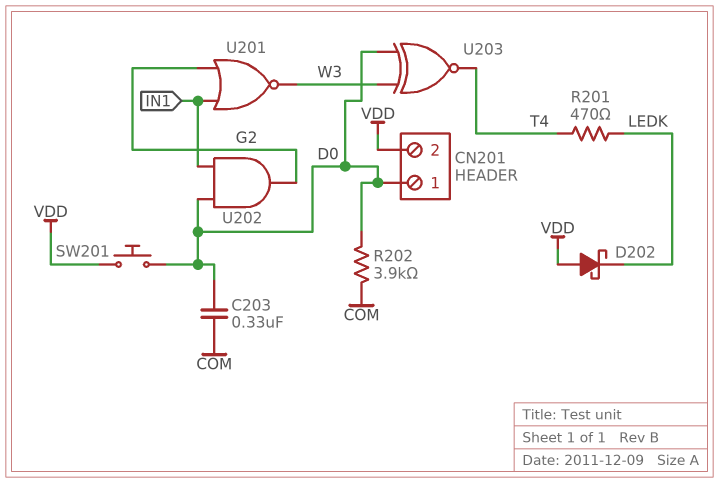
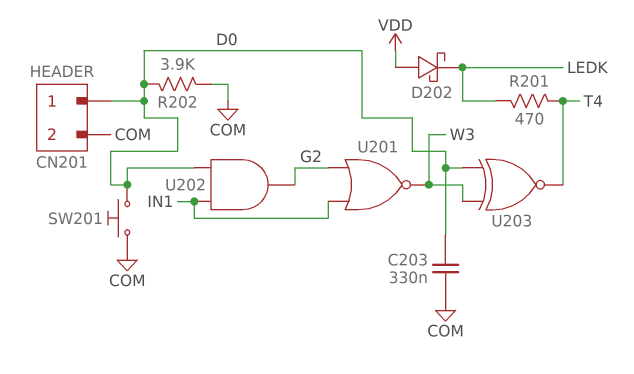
CN201 pin 2: VDD -> COM
SW201: button (D0, VDD) -> button (COM, D0)

